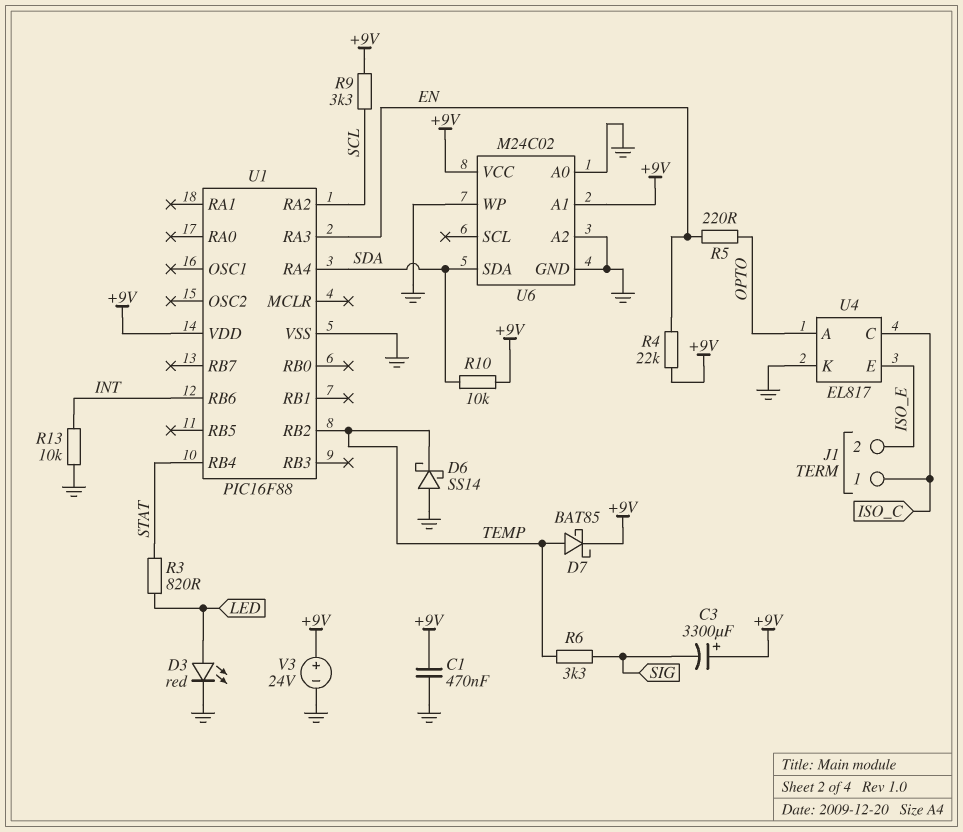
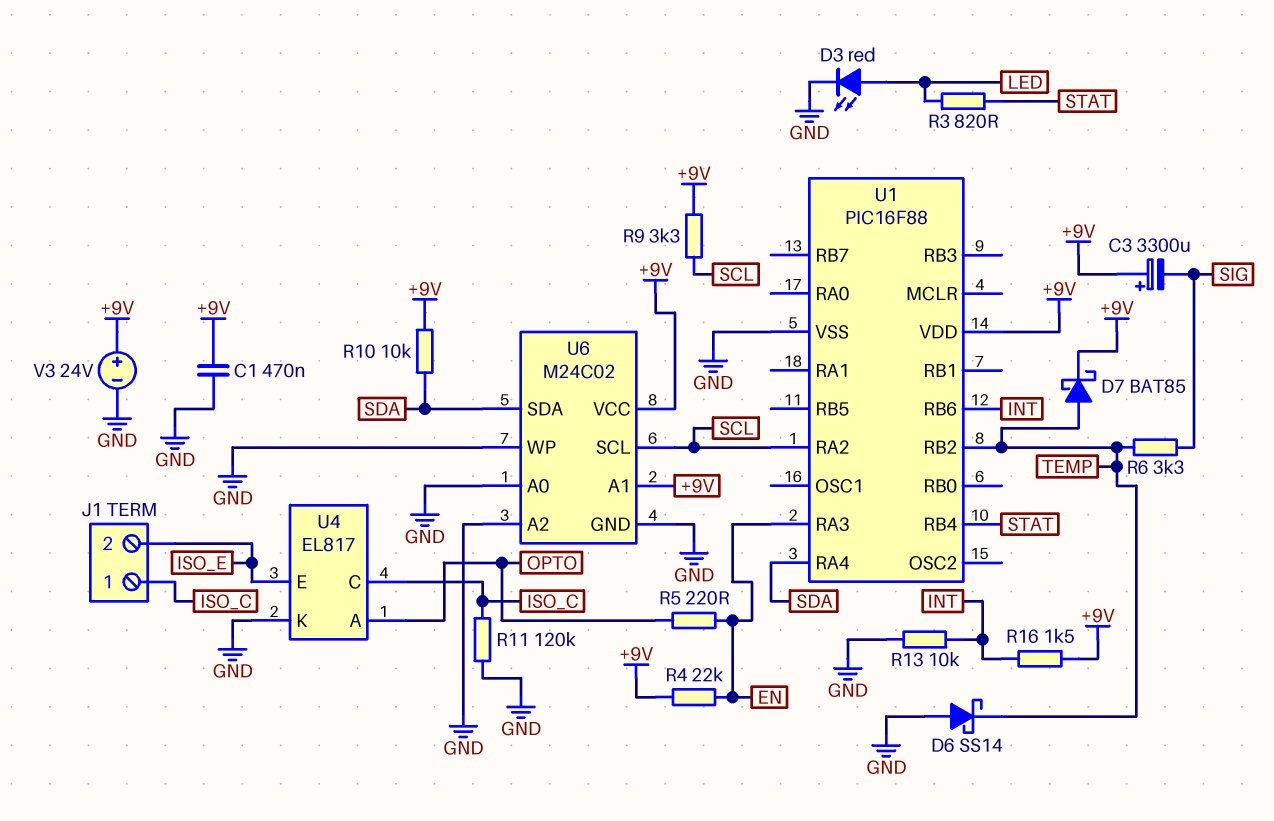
R11: none -> 120k (GND, ISO_C)
R16: none -> 1.5k (+9V, INT)
U6 pin SCL: none -> SCL

